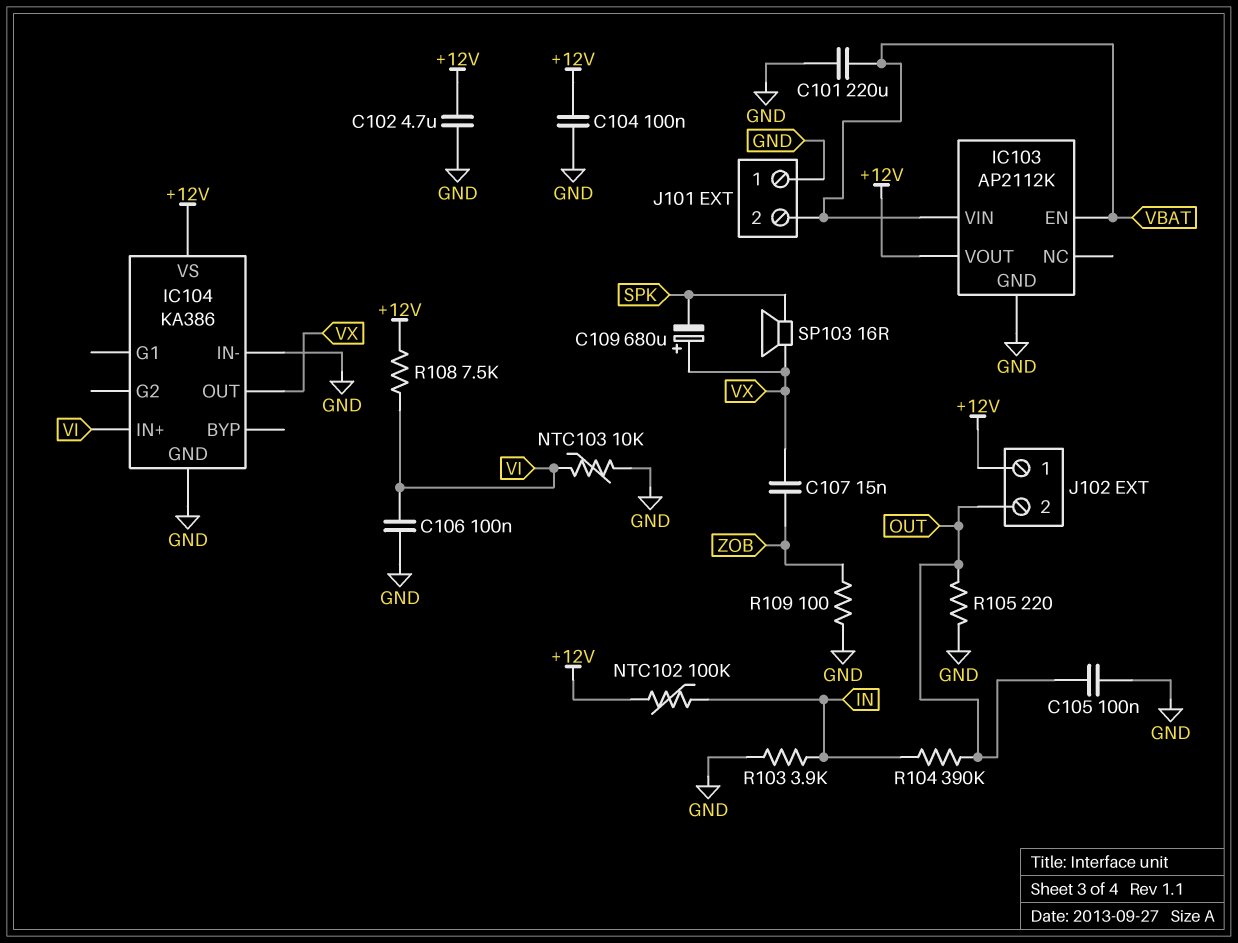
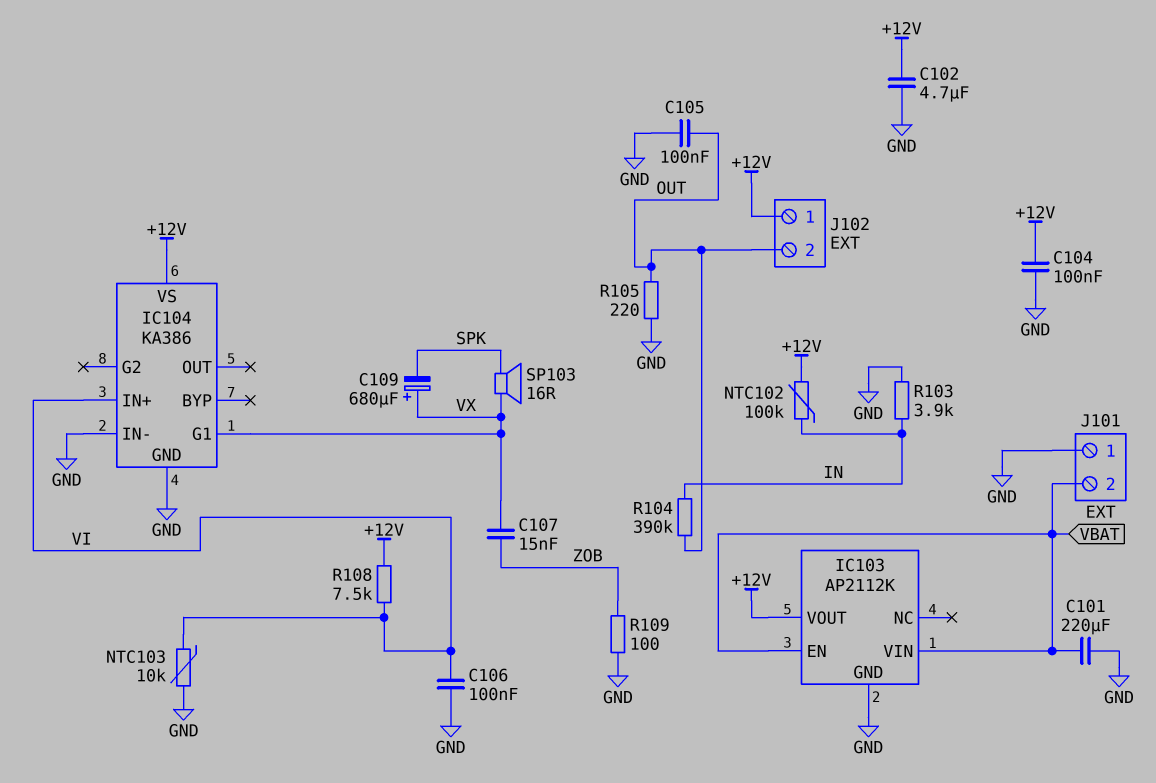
IC104 pin G1: none -> VX
IC104 pin OUT: VX -> none

